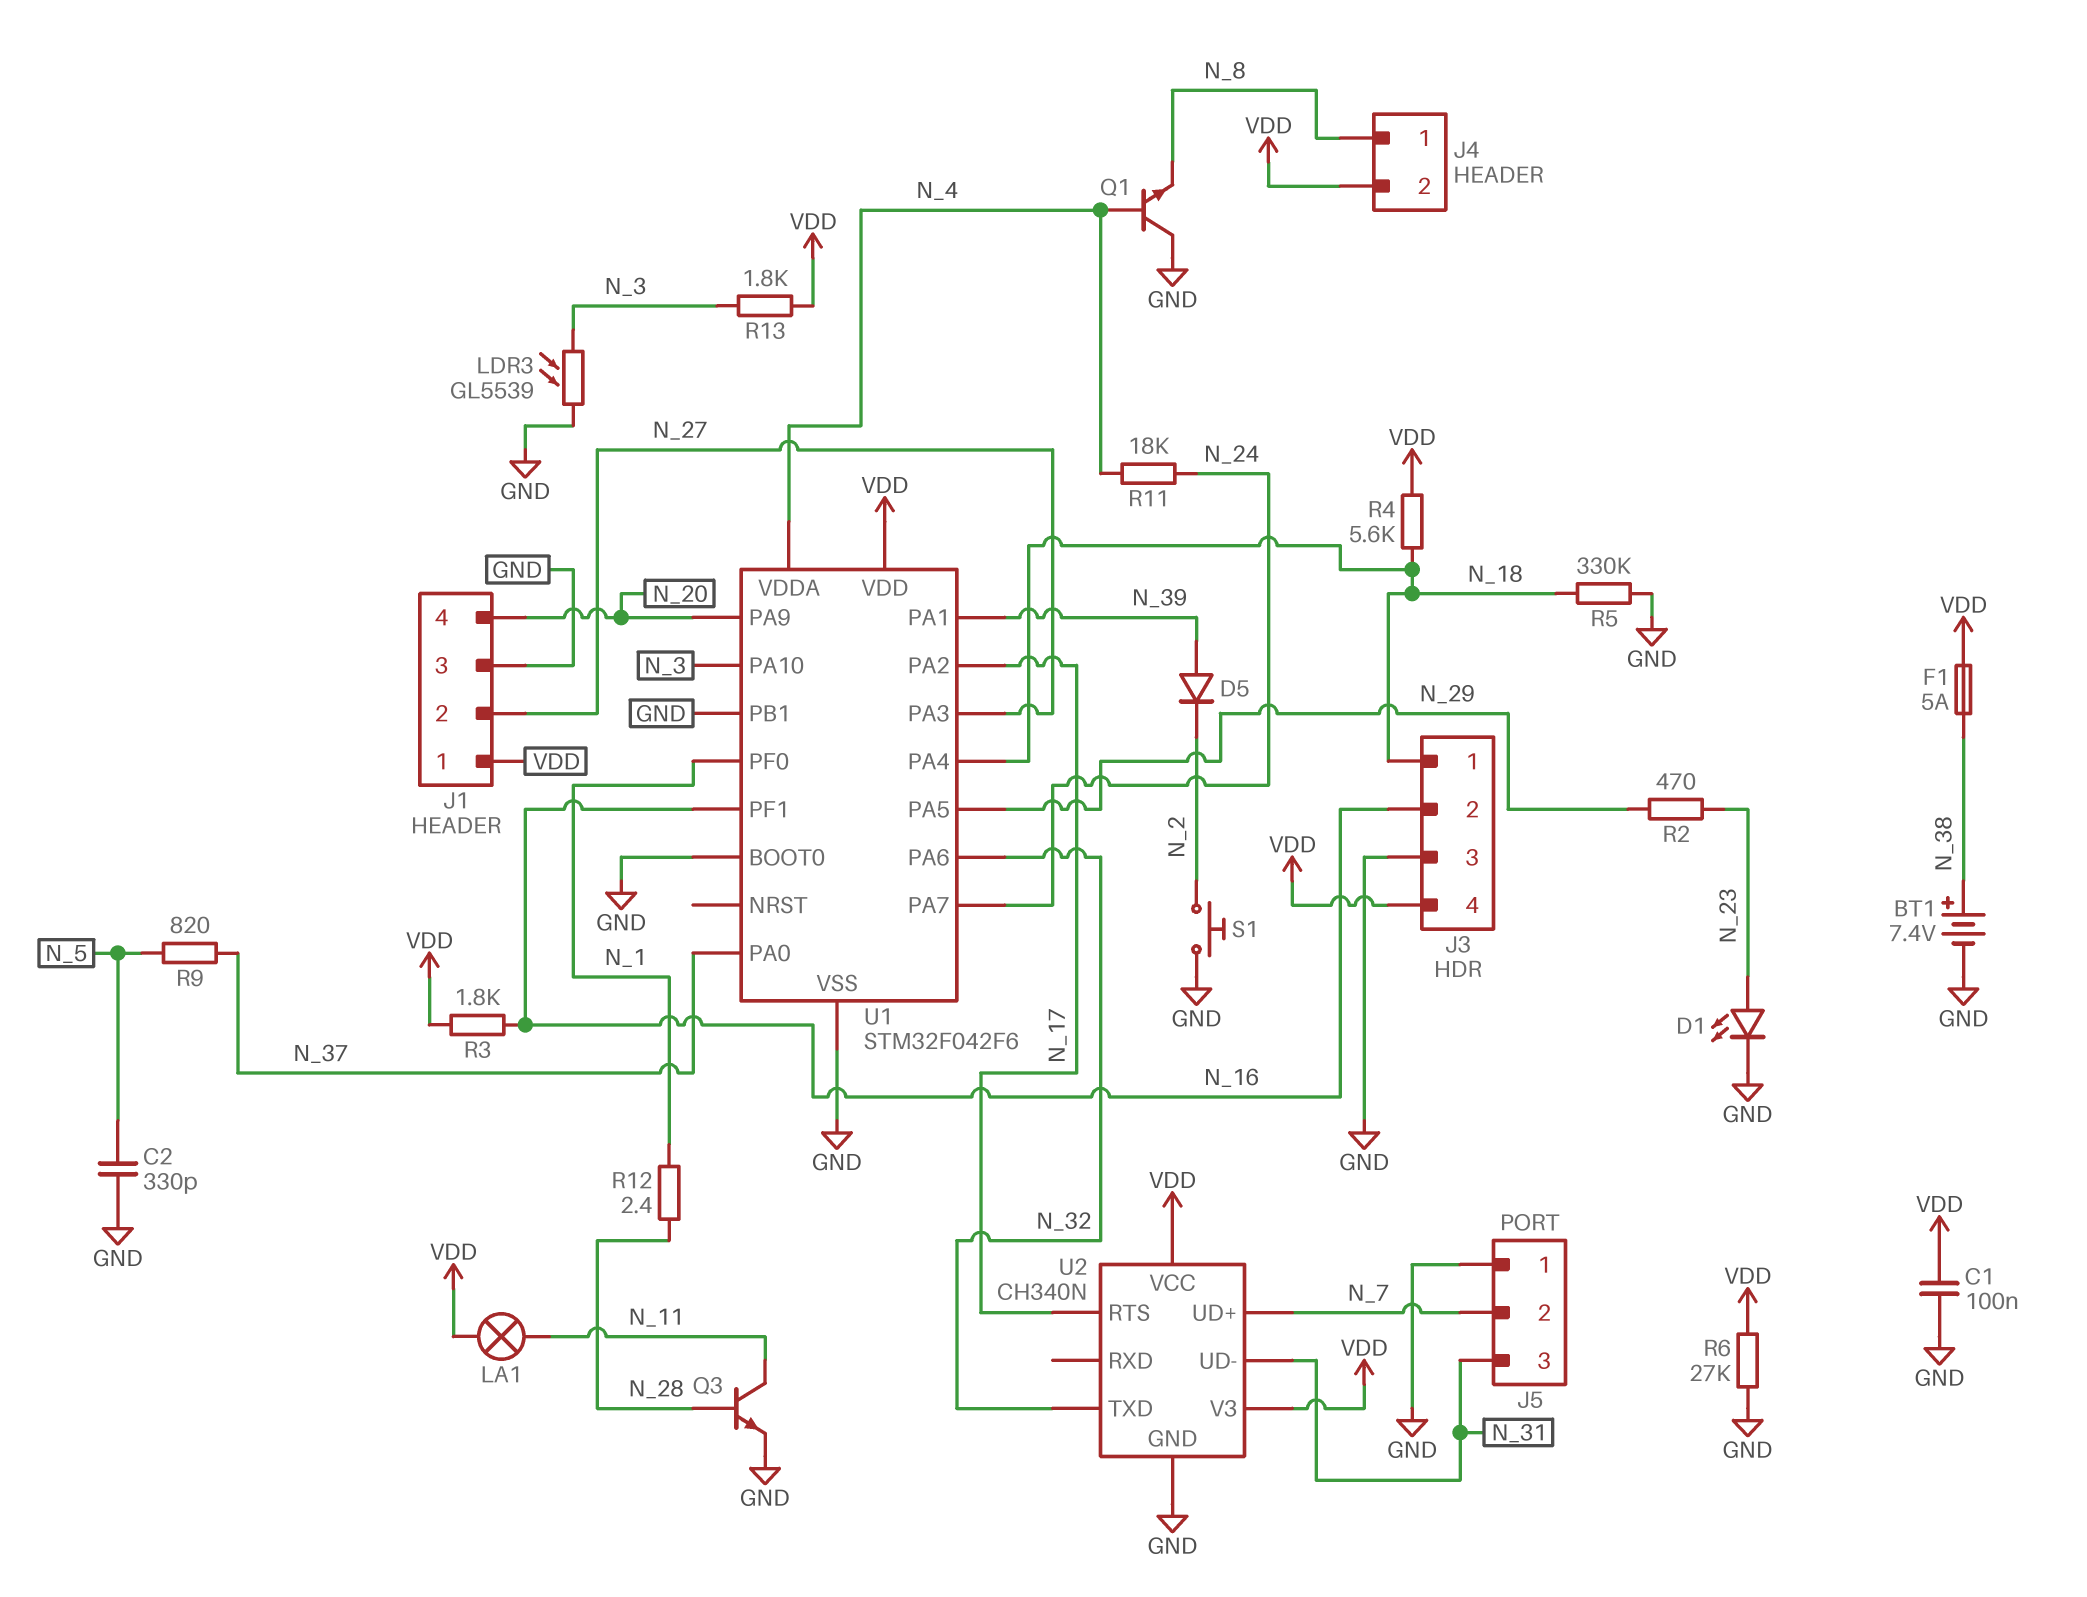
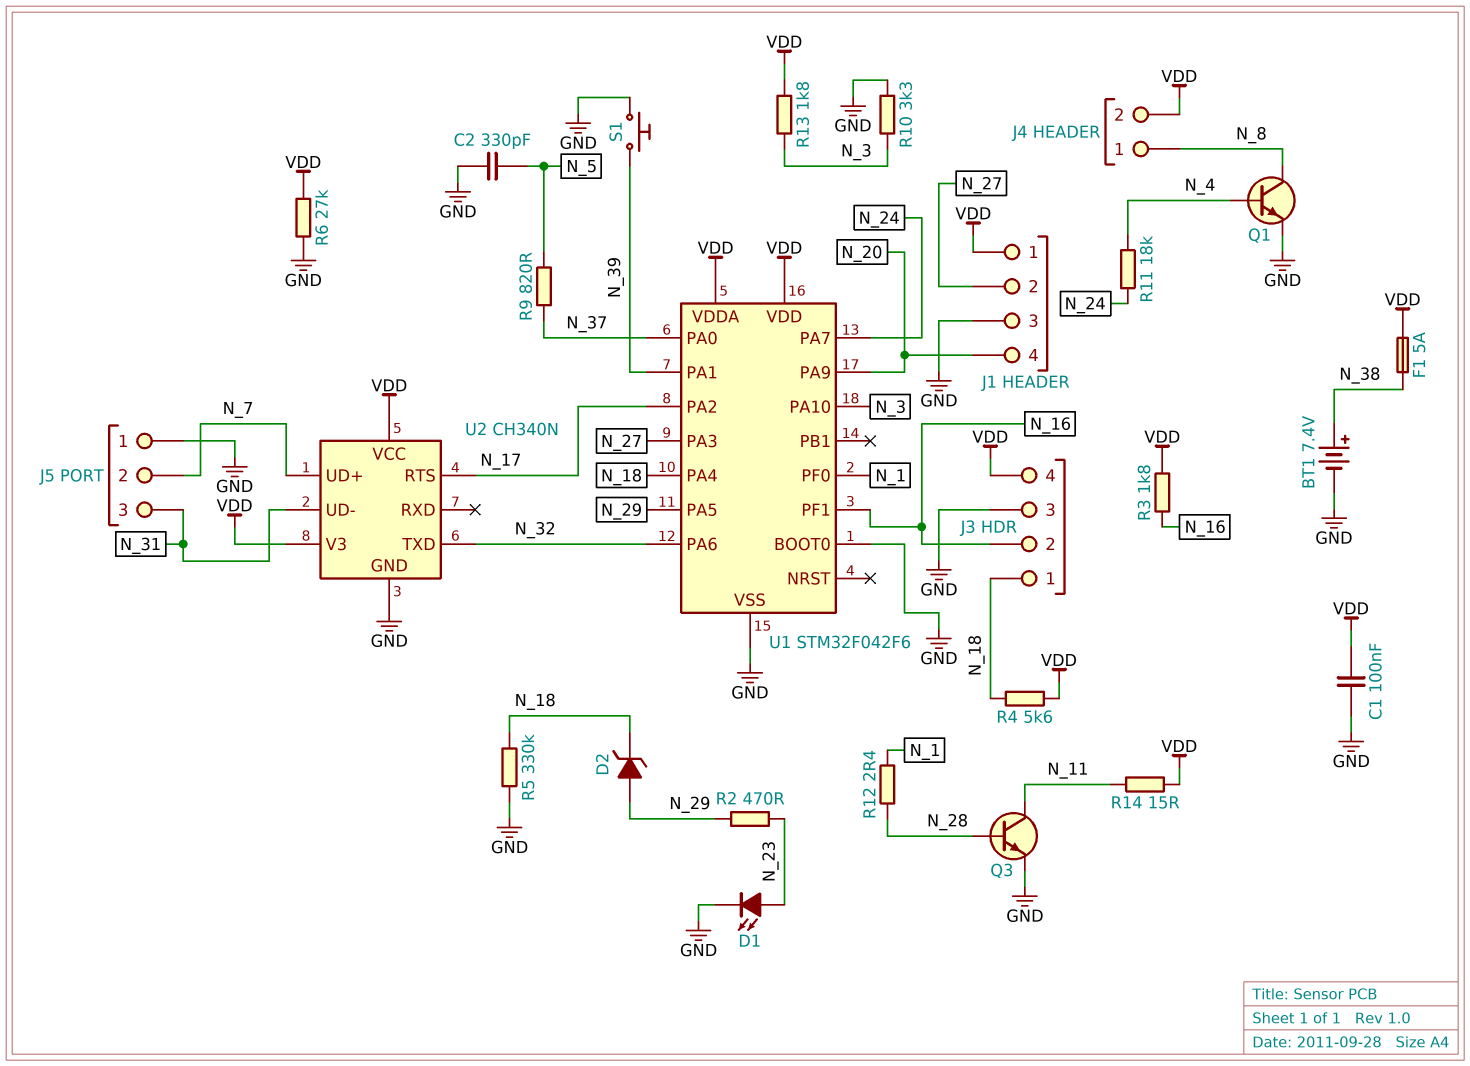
D2: none -> zener (A N_29, K N_18)
D5: diode (A N_39, K N_2) -> none
LA1: lamp (N_11, VDD) -> none
LDR3: GL5539 (GND, N_3) -> none
Q1: NPN (B N_4, C GND, E N_8) -> NPN (B N_4, C N_8, E GND)
R10: none -> 3.3k (GND, N_3)
R14: none -> 15 (N_11, VDD)
S1: button (GND, N_2) -> button (GND, N_39)
U1 pin PB1: GND -> none
U1 pin VDDA: N_4 -> VDD

